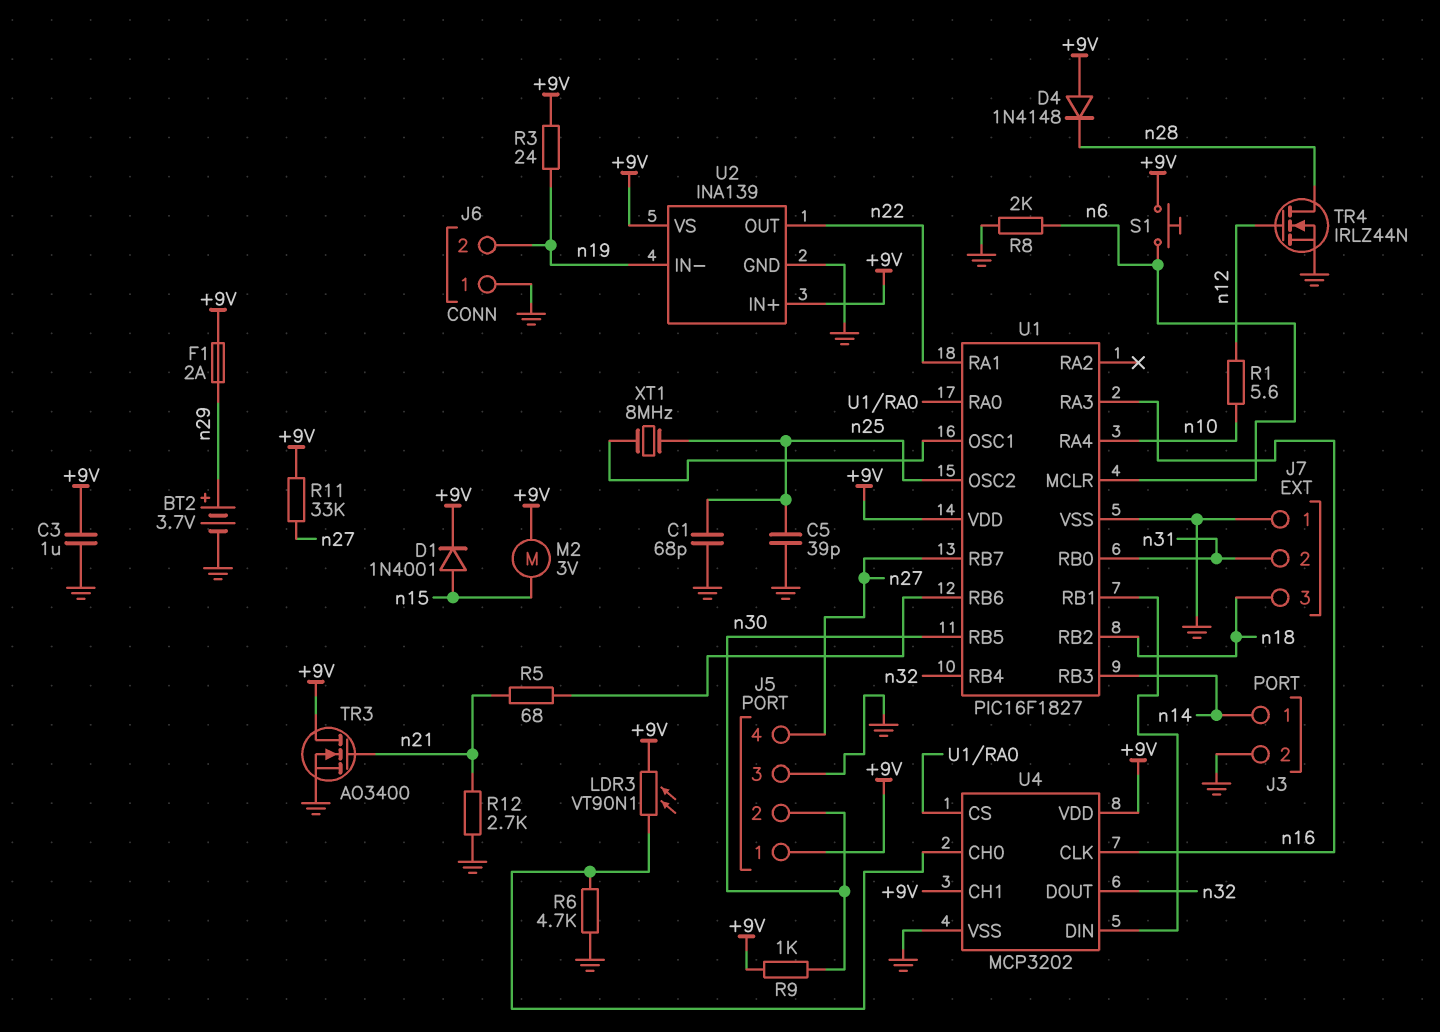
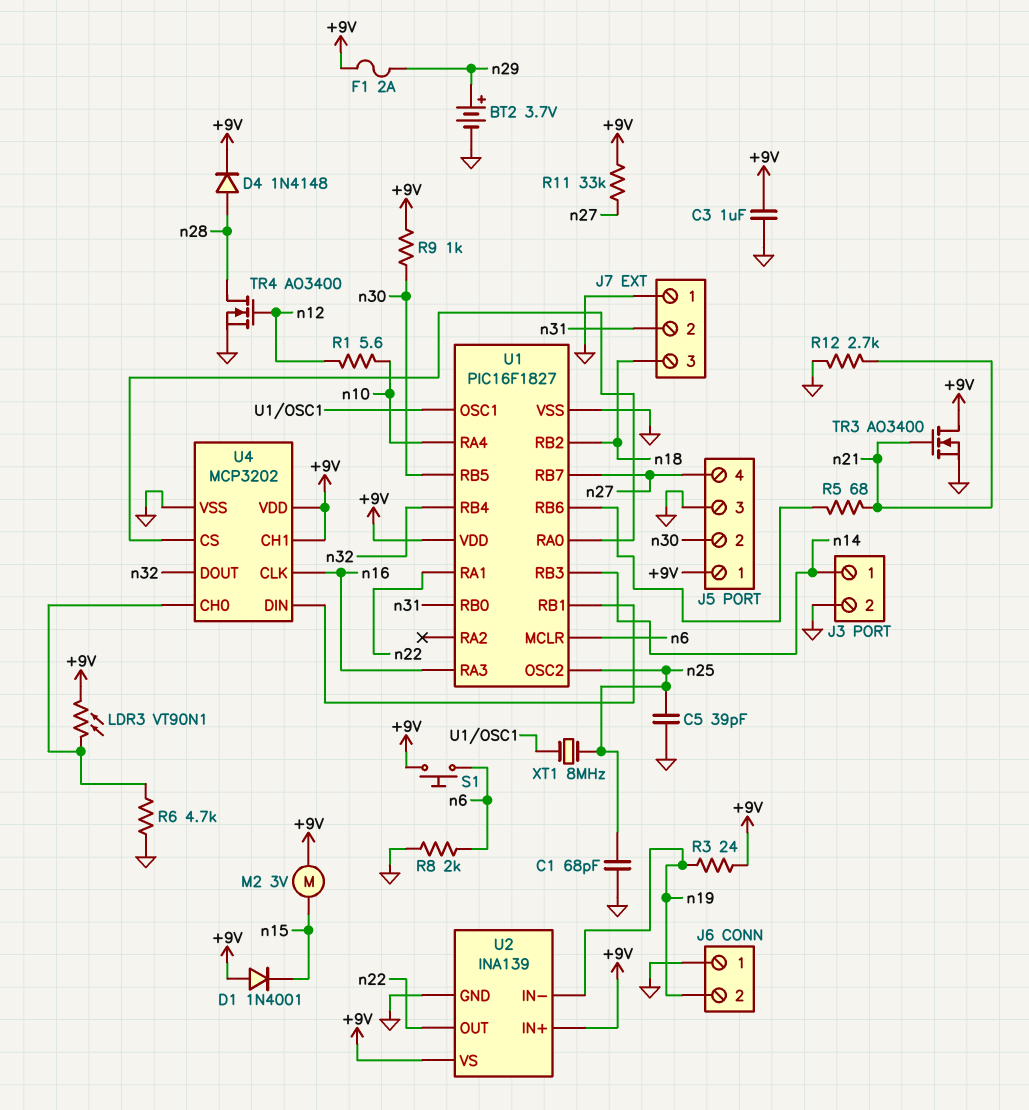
D1: diode 1N4001 (A n15, K +9V) -> diode 1N4001 (A +9V, K n15)
D4: diode 1N4148 (A +9V, K n28) -> diode 1N4148 (A n28, K +9V)
TR4: NMOS IRLZ44N (G n12, D n28, S GND) -> NMOS AO3400 (G n12, D n28, S GND)

